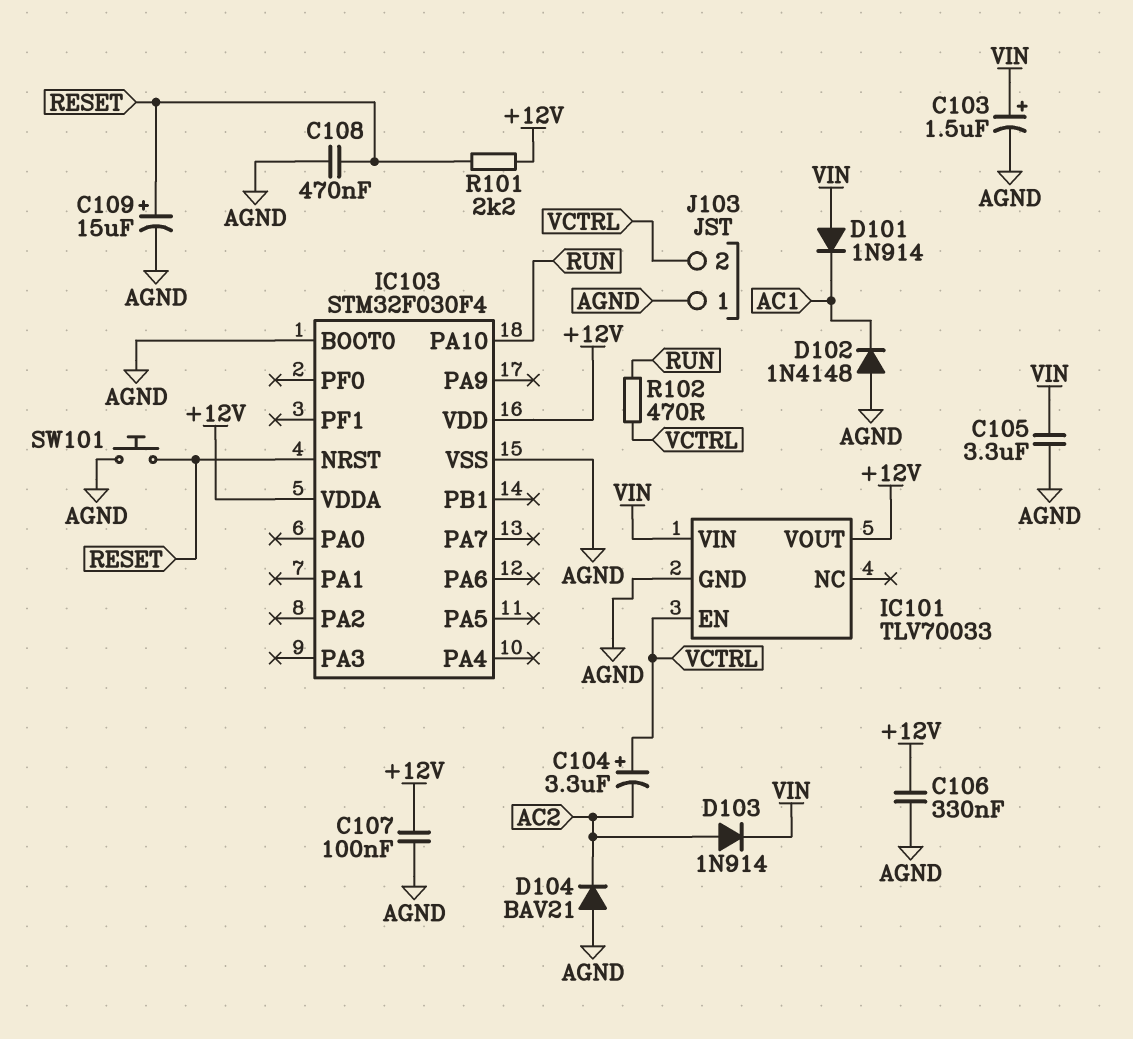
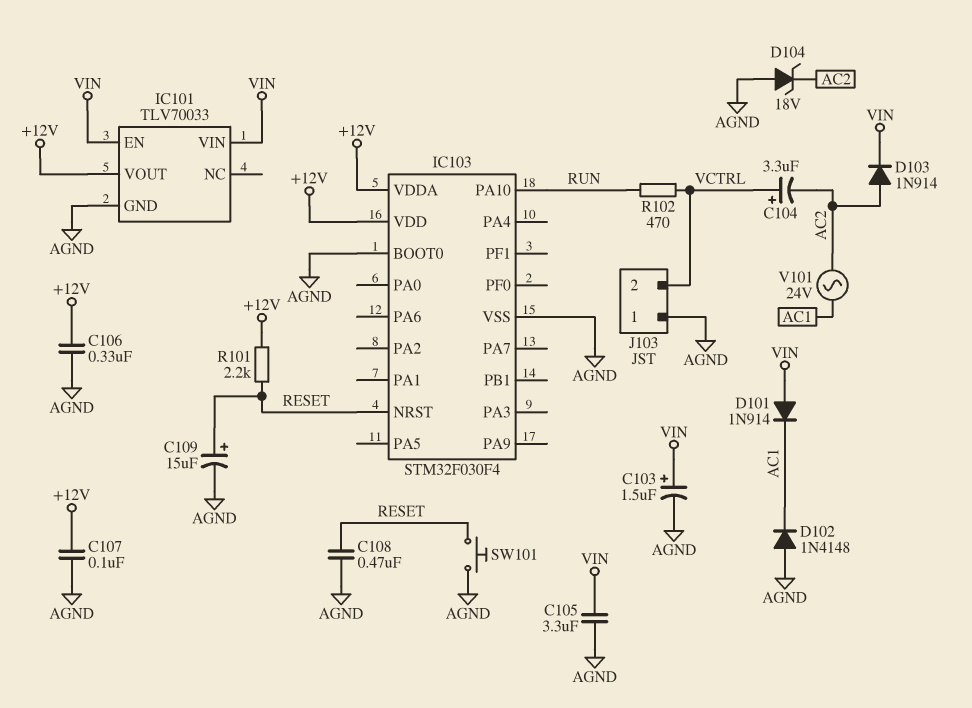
D104: diode BAV21 (A AGND, K AC2) -> zener 18V (A AGND, K AC2)
IC101 pin EN: VCTRL -> VIN
V101: none -> AC 24V (AC1, AC2)

